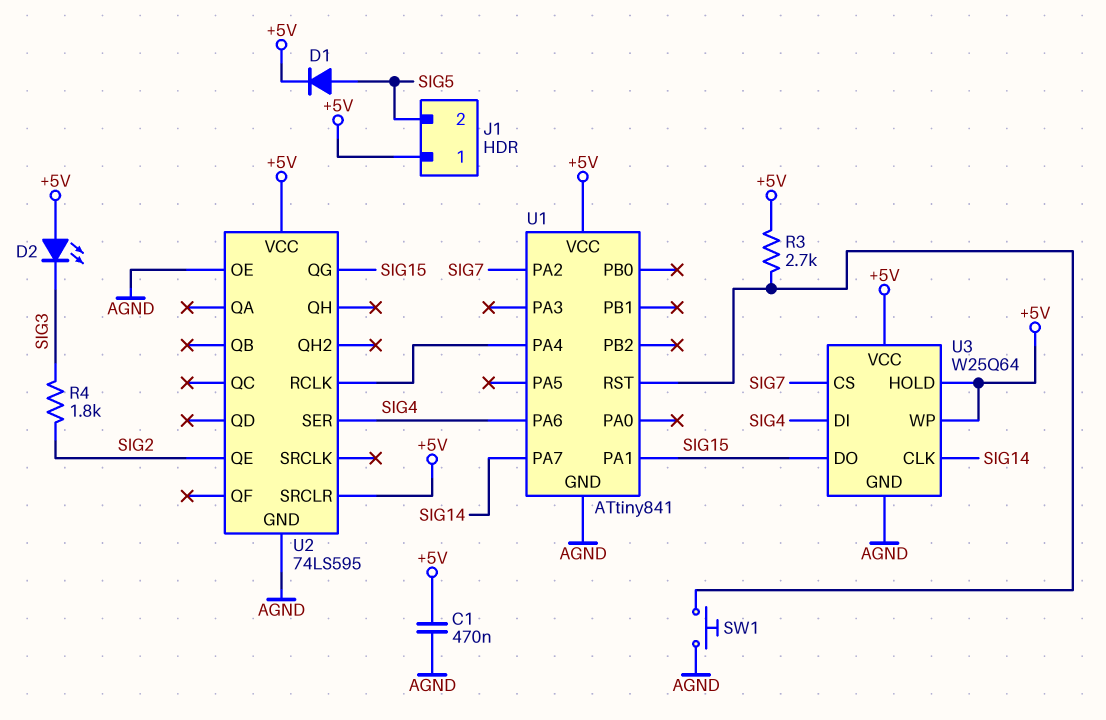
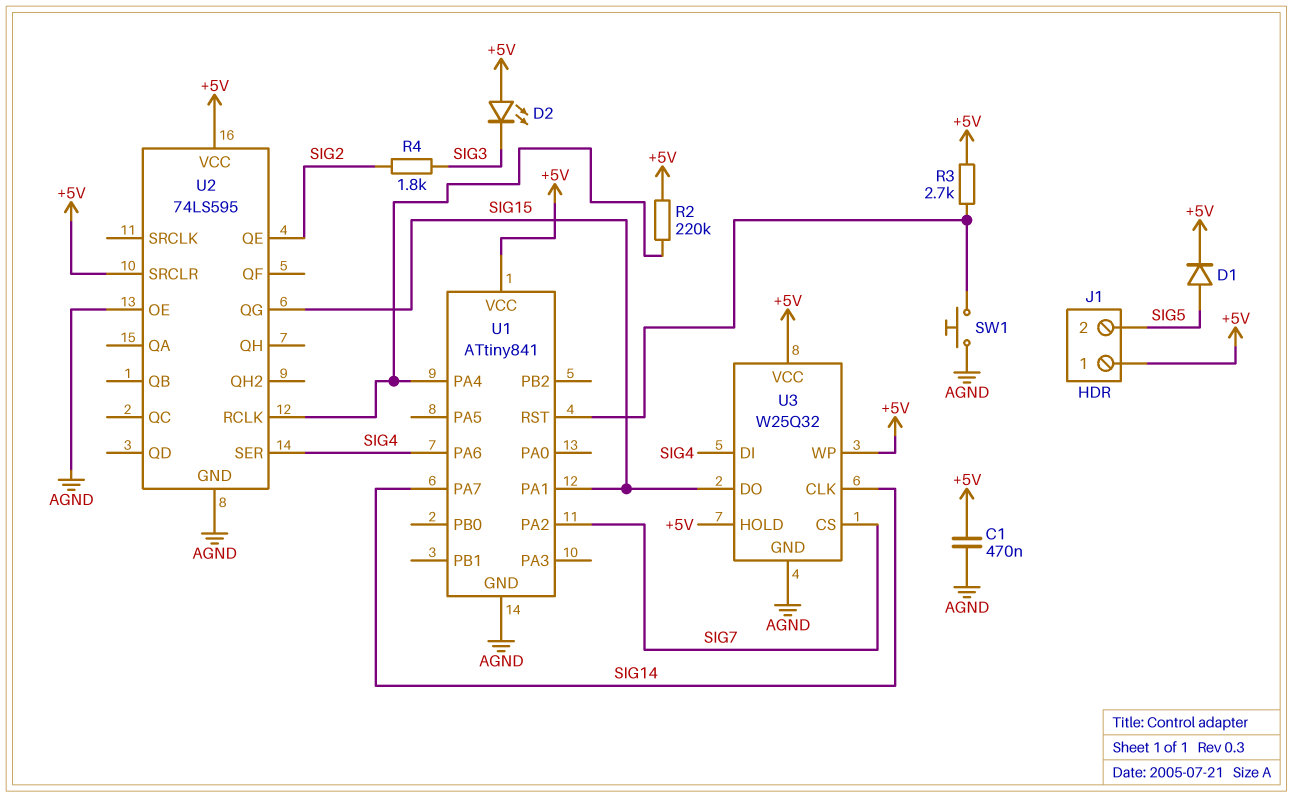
R2: none -> 220k (+5V, U1/PA4)
U3: W25Q64 -> W25Q32

